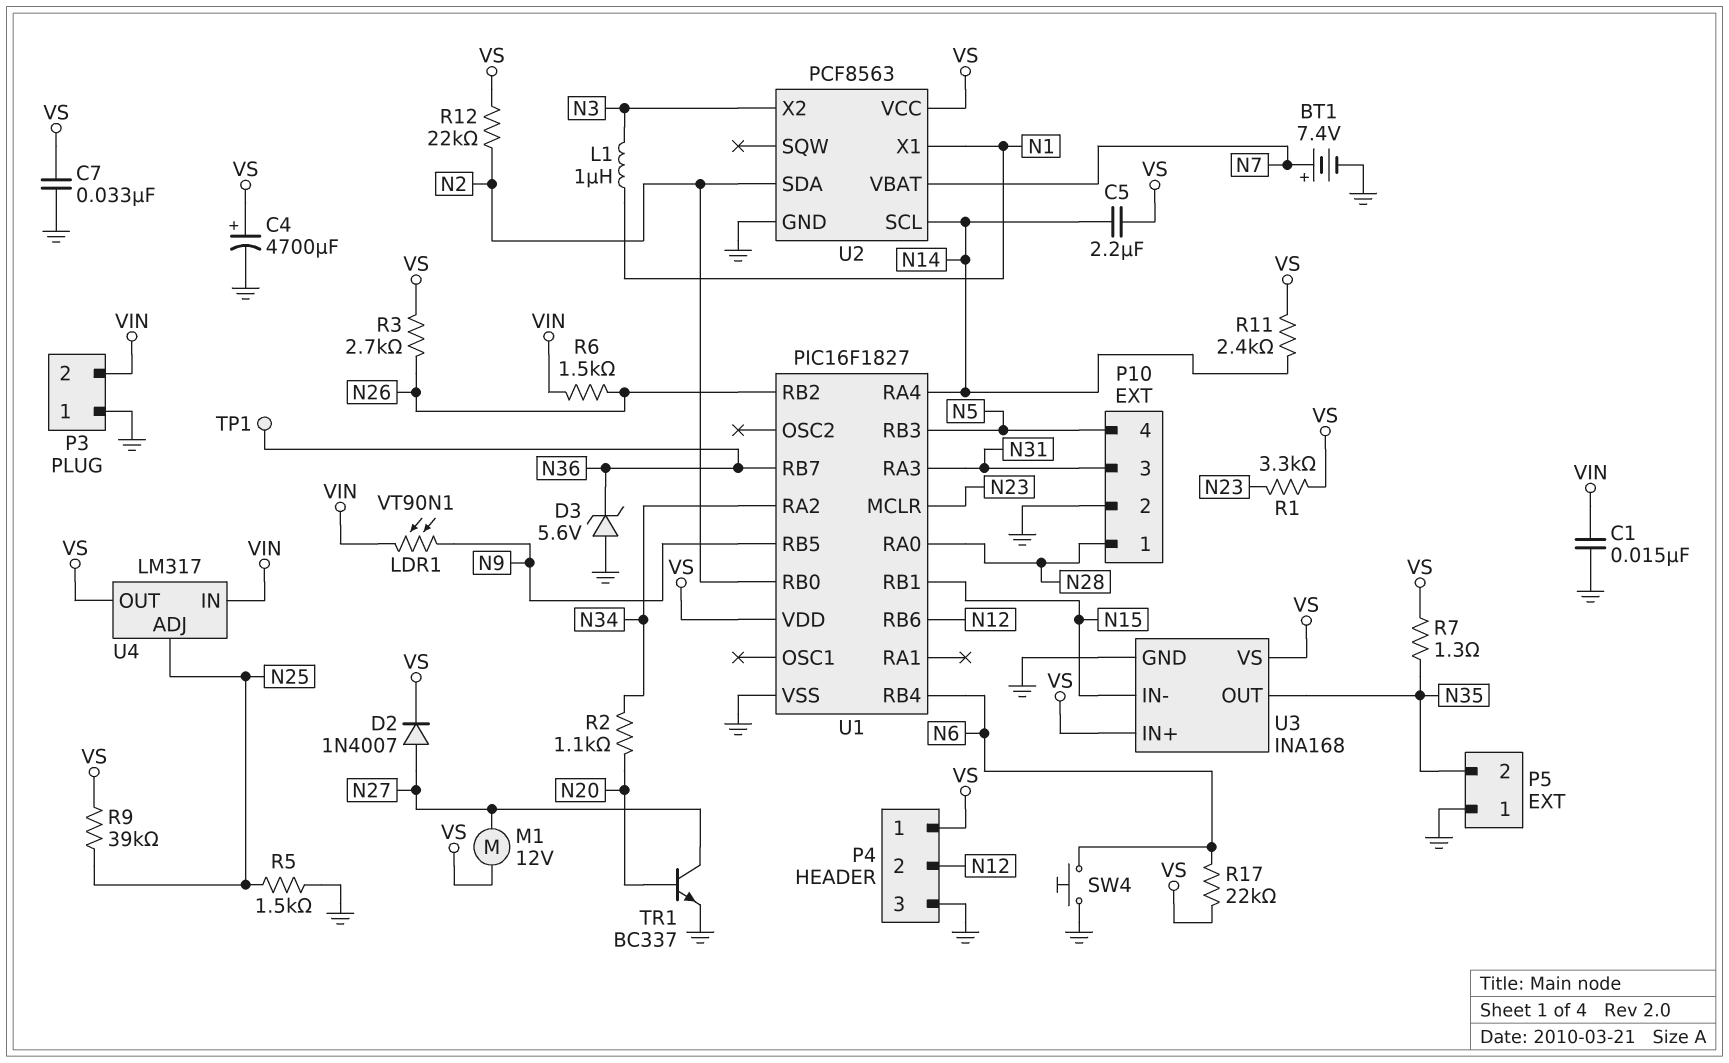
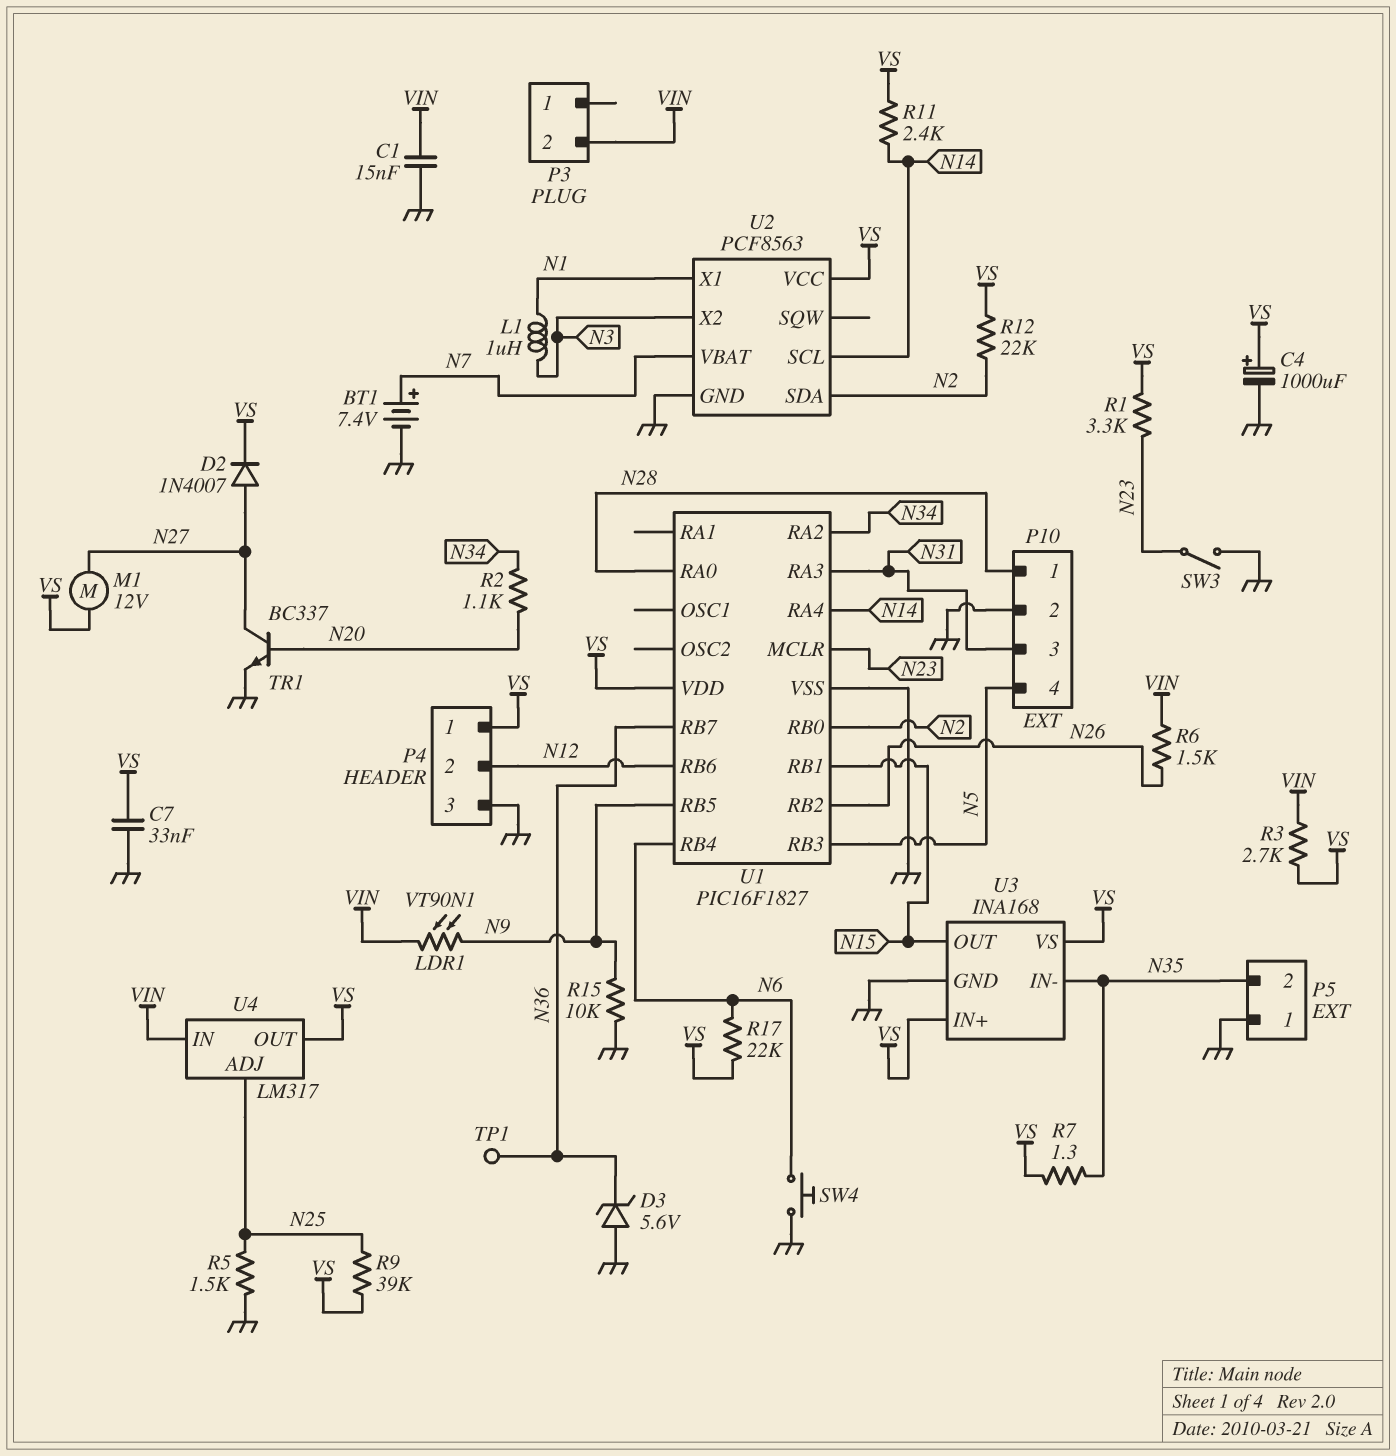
C4: 4700uF (plus VS, minus GND) -> 1000uF (plus VS, minus GND)
C5: 2.2uF (N14, VS) -> none
P3 pin 1: GND -> none
R3: 2.7k (N26, VS) -> 2.7k (VIN, VS)
R15: none -> 10k (GND, N9)
SW3: none -> switch (GND, N23)
U3 pin IN-: N15 -> N35
U3 pin OUT: N35 -> N15

